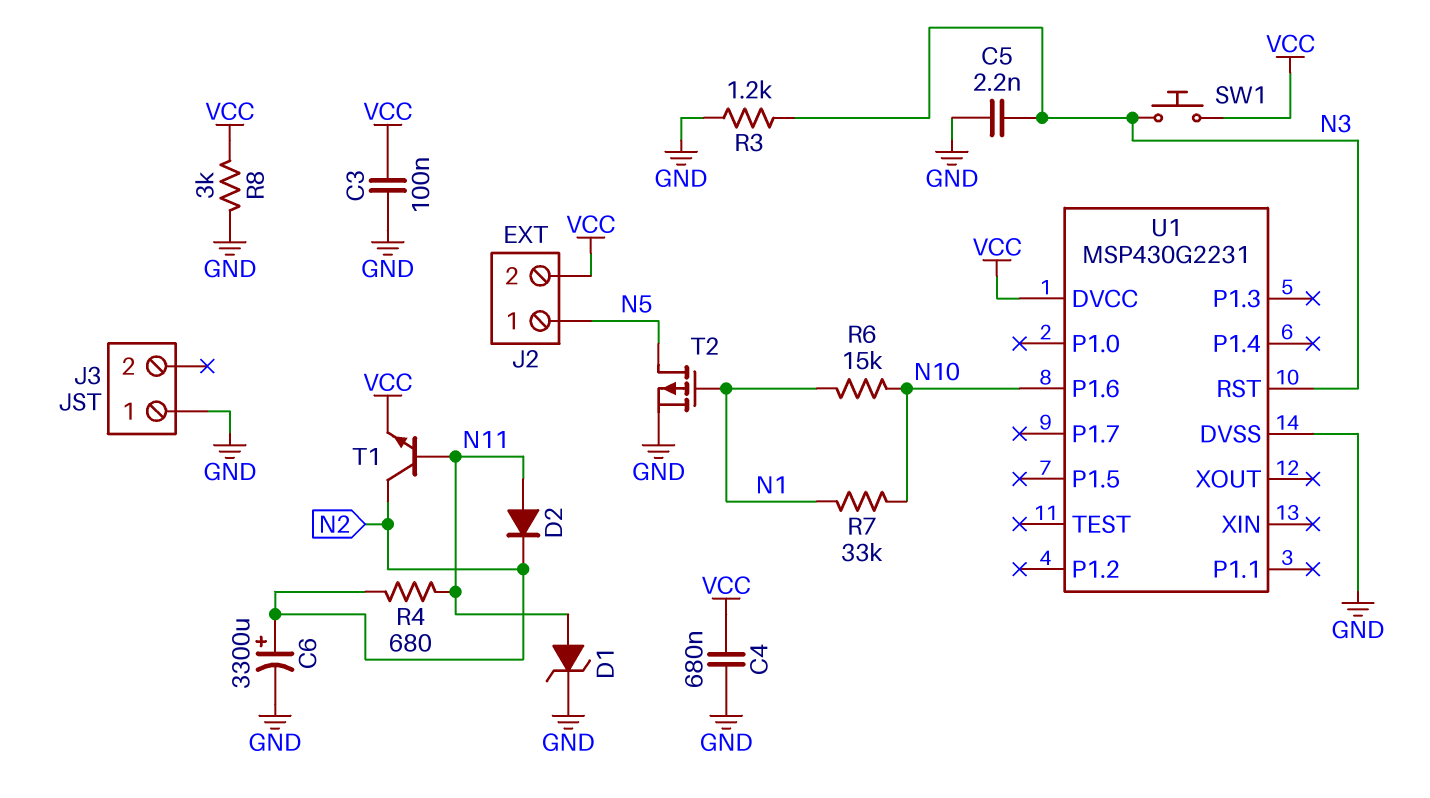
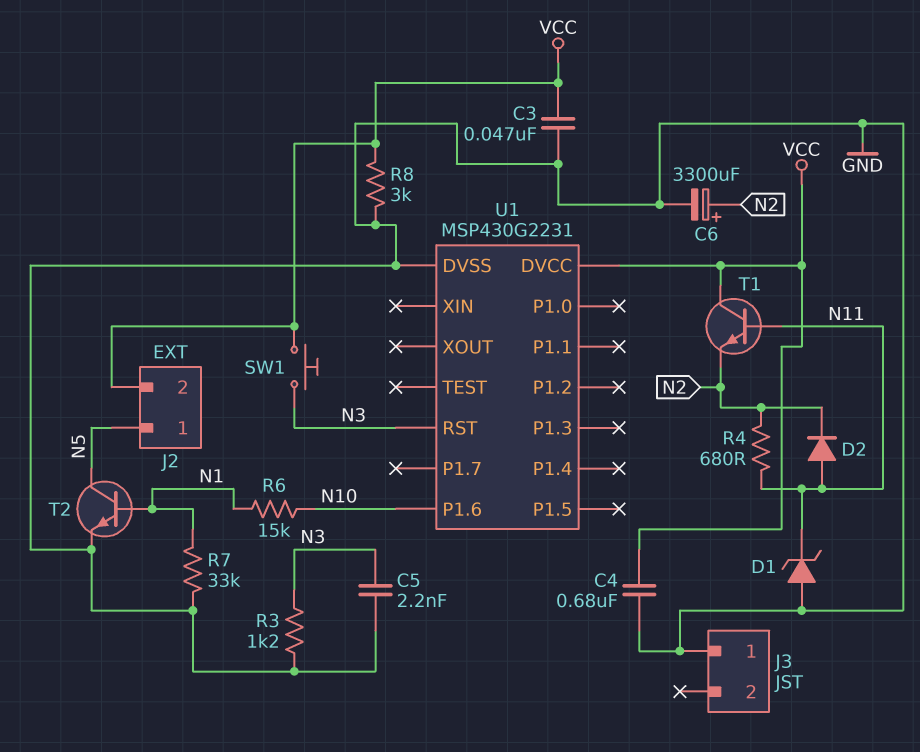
C3: 100nF (GND, VCC) -> 47nF (GND, VCC)
D1: zener (A N11, K GND) -> zener (A GND, K N11)
R7: 33k (N1, N10) -> 33k (GND, N1)
T1: NPN (B N11, C N2, E VCC) -> NPN (B N11, C VCC, E N2)
T2: PMOS (G N1, D N5, S GND) -> NPN (B N1, C N5, E GND)

